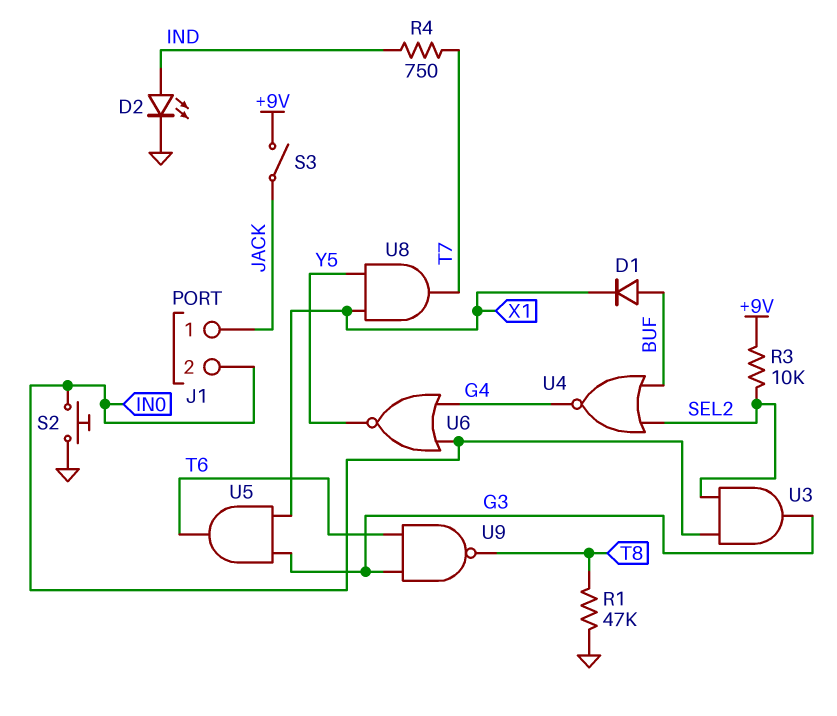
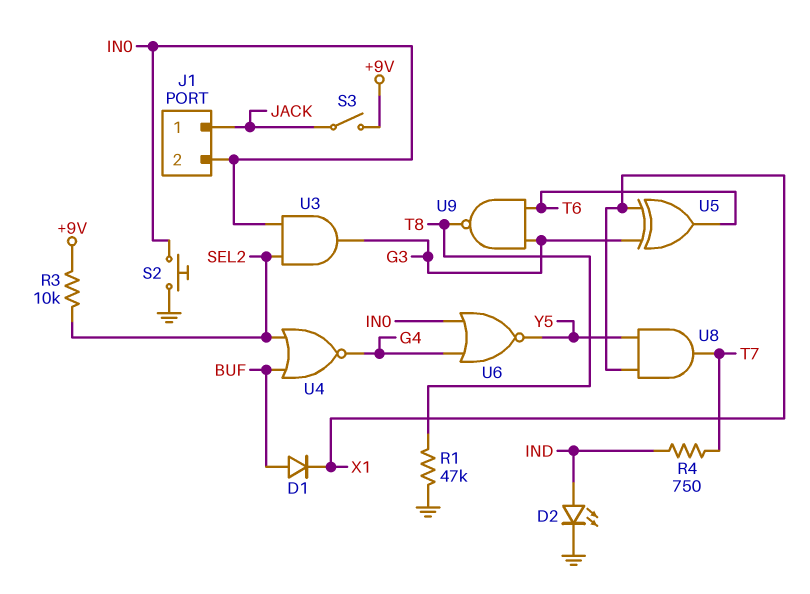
U5: AND (in G3, in X1, out T6) -> XOR (in G3, in X1, out T6)

